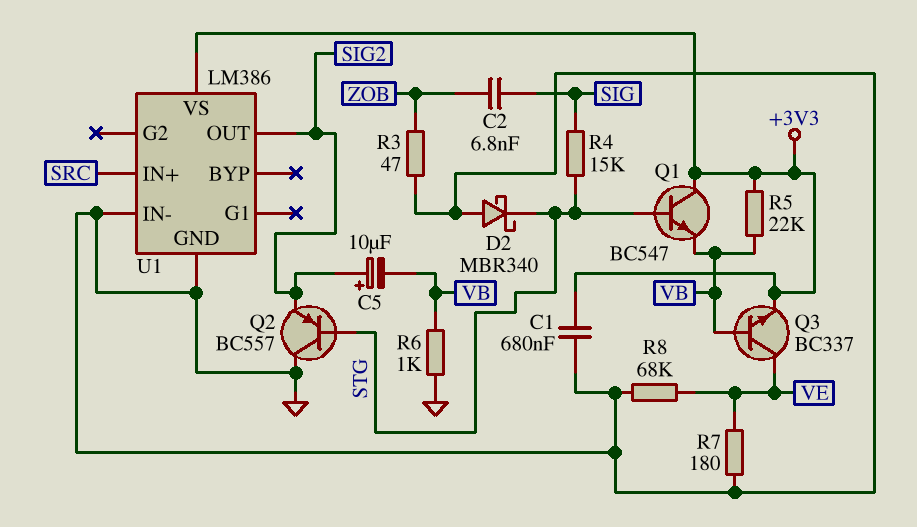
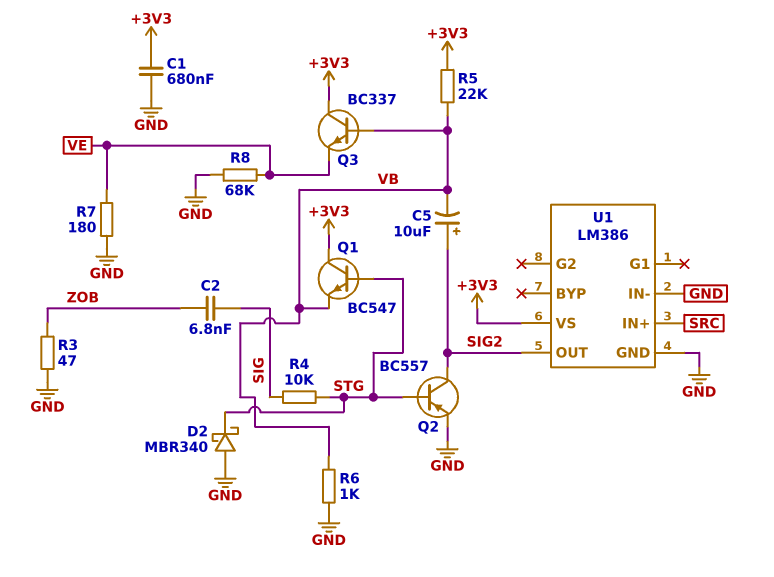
Q2: PNP BC557 (B STG, C GND, E SIG2) -> PNP BC557 (B STG, C SIG2, E GND)
Q3: NPN BC337 (B VB, C VE, E +3V3) -> NPN BC337 (B VB, C +3V3, E VE)
R4: 15k (SIG, STG) -> 10k (SIG, STG)

